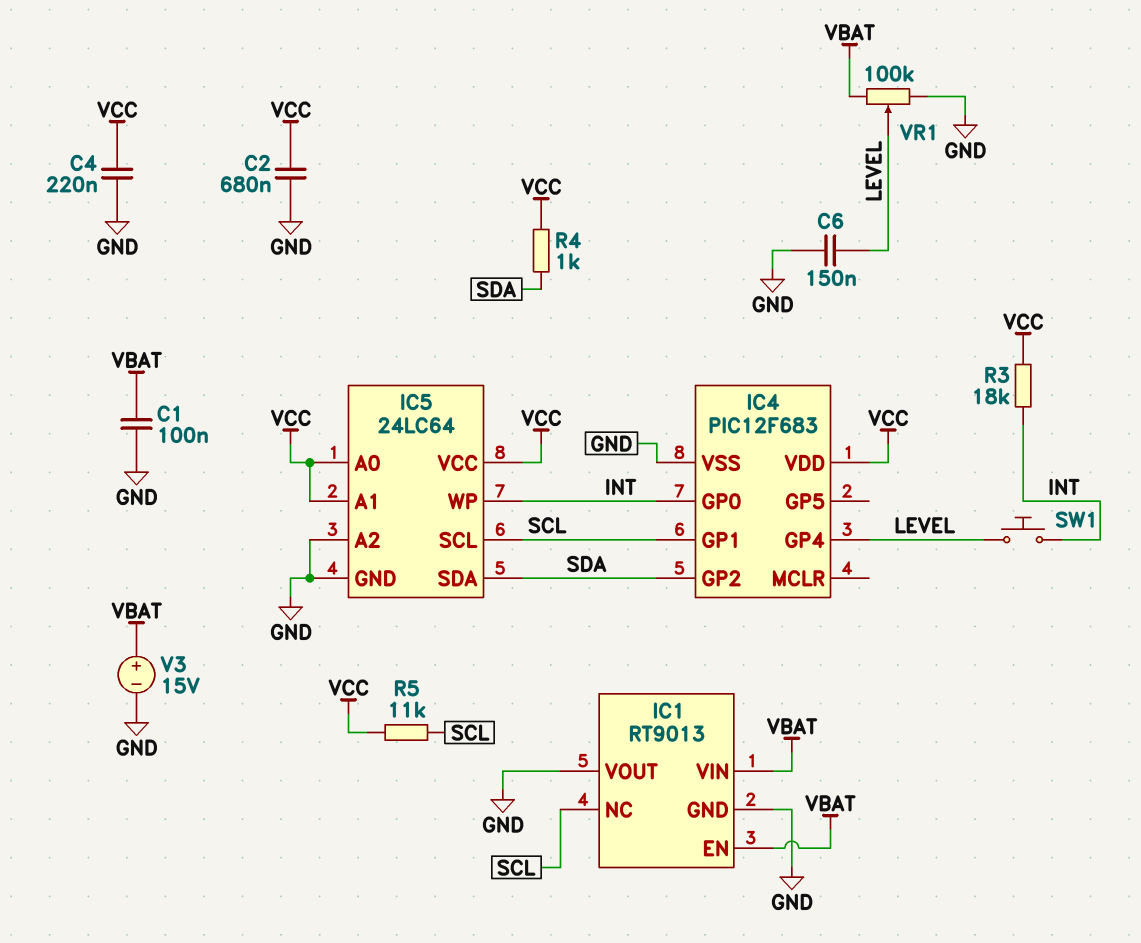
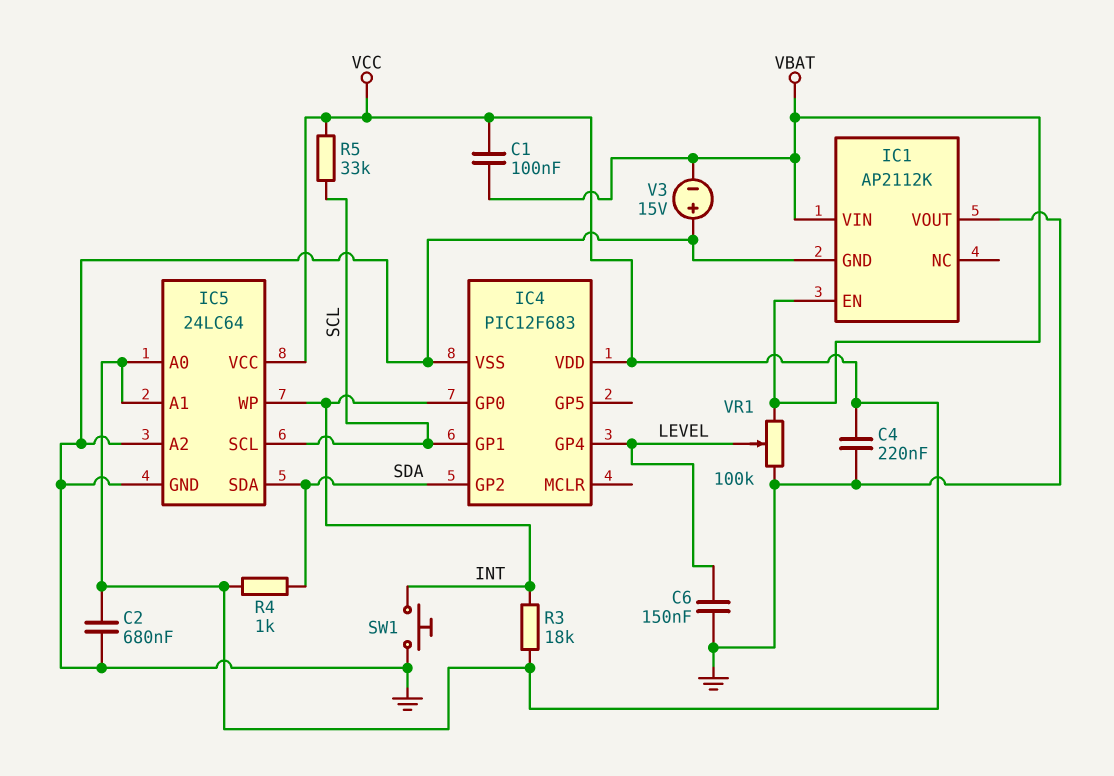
C1: 100nF (GND, VBAT) -> 100nF (VBAT, VCC)
IC1: RT9013 -> AP2112K
IC1 pin NC: SCL -> none
R5: 11k (SCL, VCC) -> 33k (SCL, VCC)
SW1: button (INT, LEVEL) -> button (GND, INT)
V3: 15V (plus VBAT, minus GND) -> 15V (plus GND, minus VBAT)

